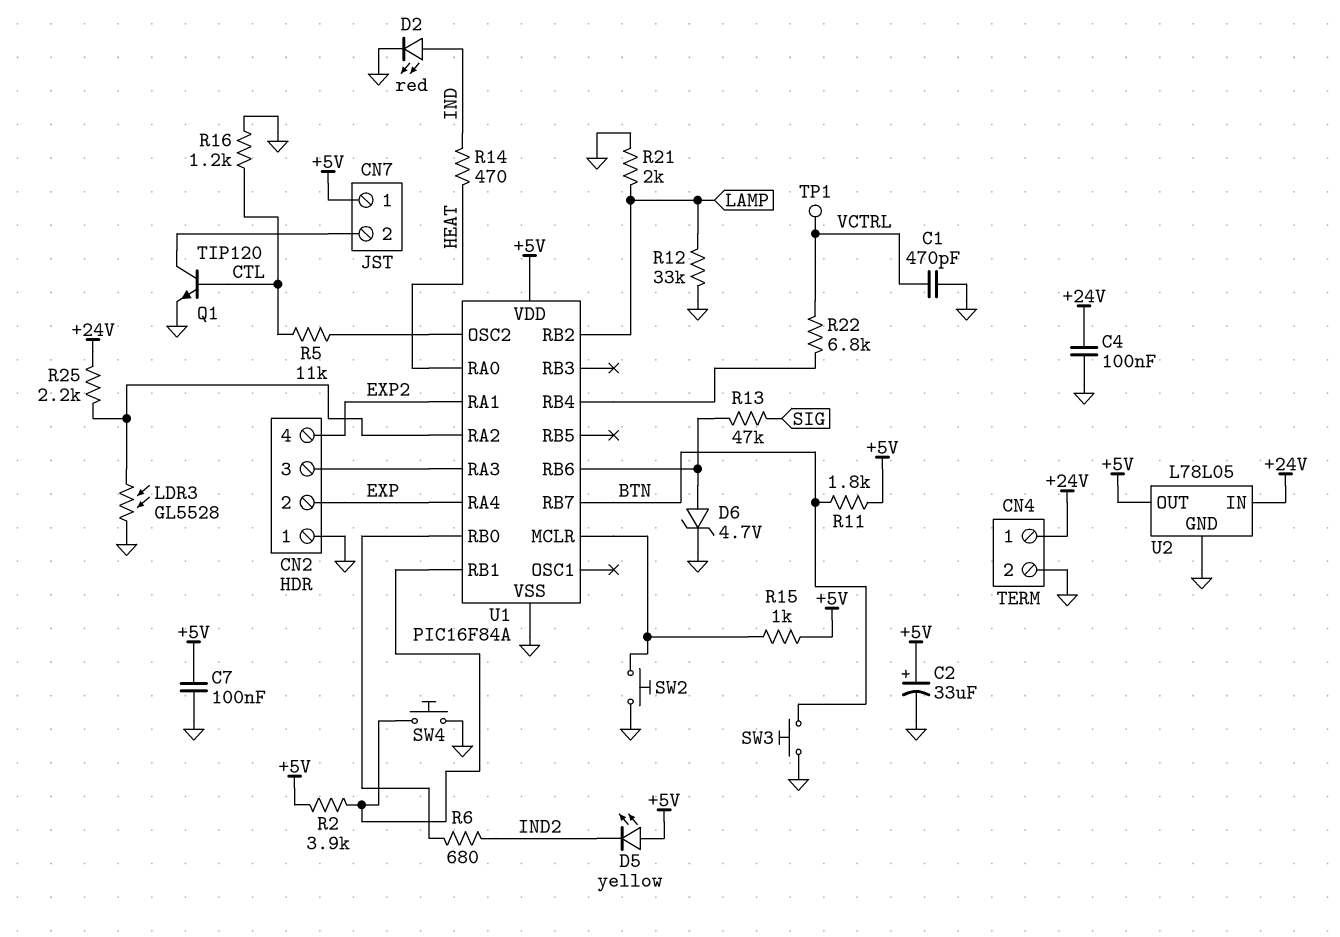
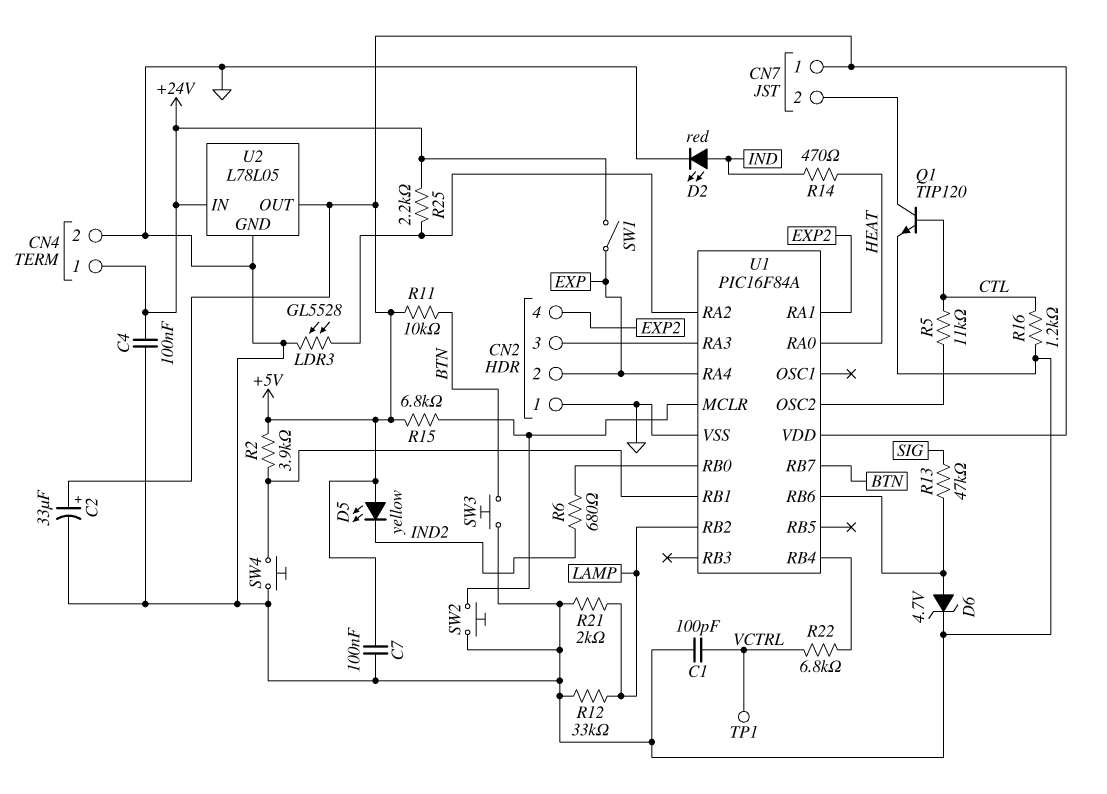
C1: 470pF (GND, VCTRL) -> 100pF (GND, VCTRL)
R11: 1.8k (+5V, BTN) -> 10k (+5V, BTN)
R15: 1k (+5V, U1/MCLR) -> 6.8k (+5V, U1/MCLR)
SW1: none -> switch (+24V, EXP)

